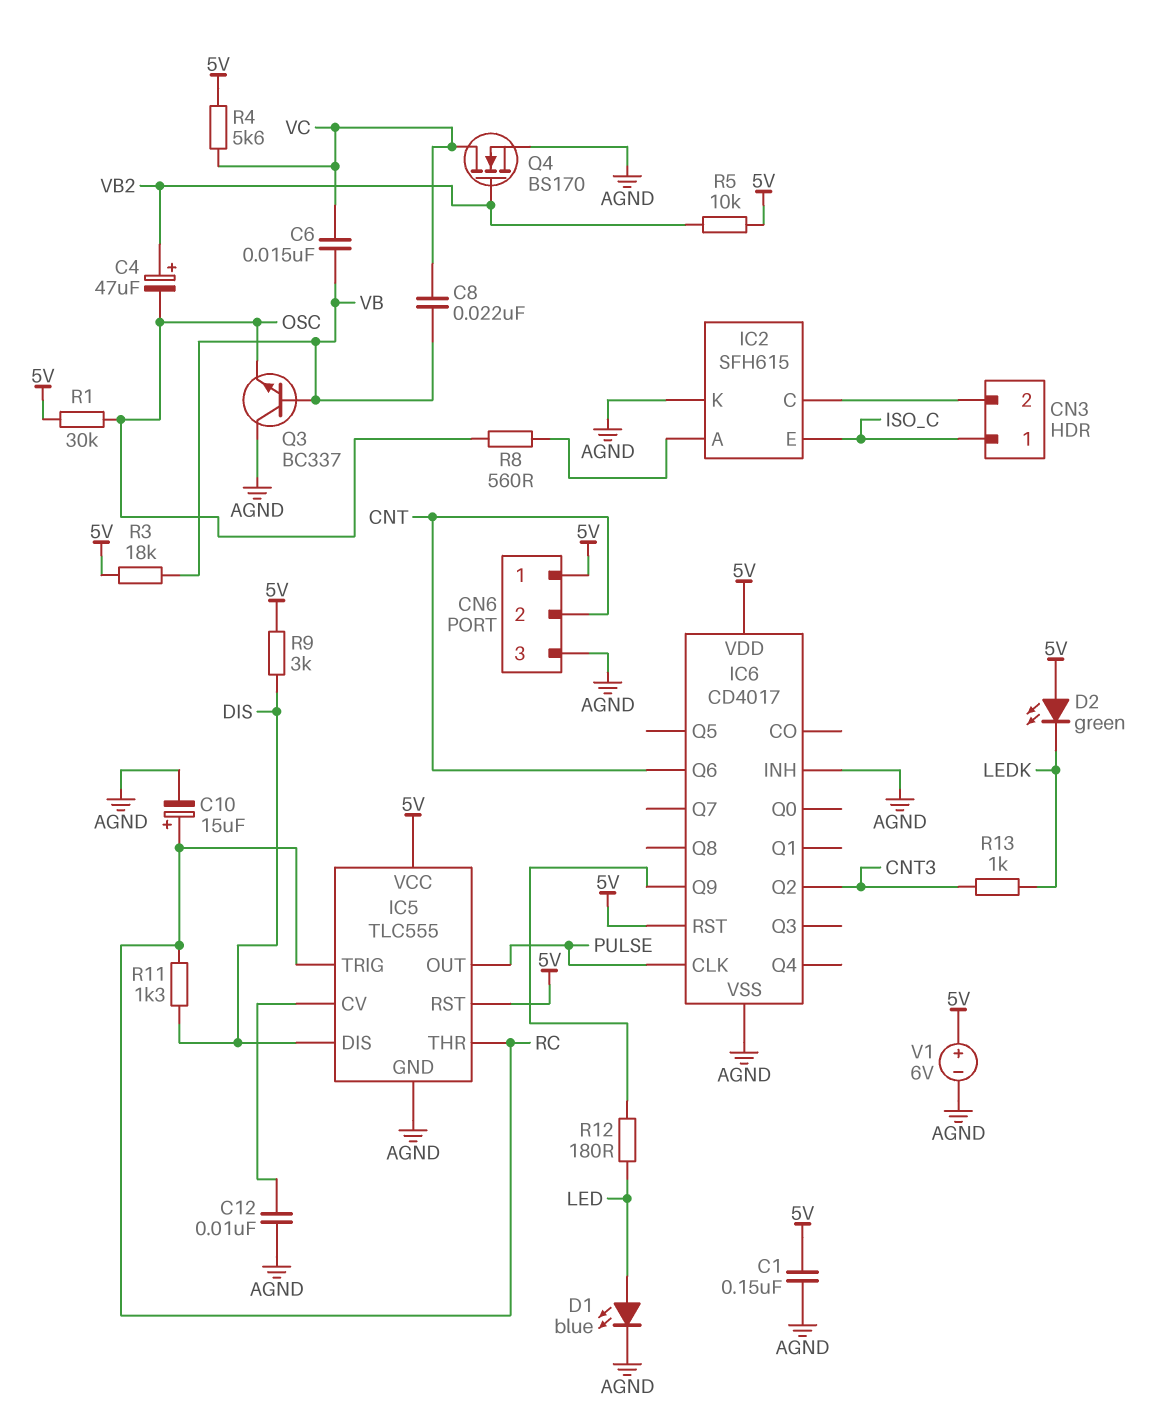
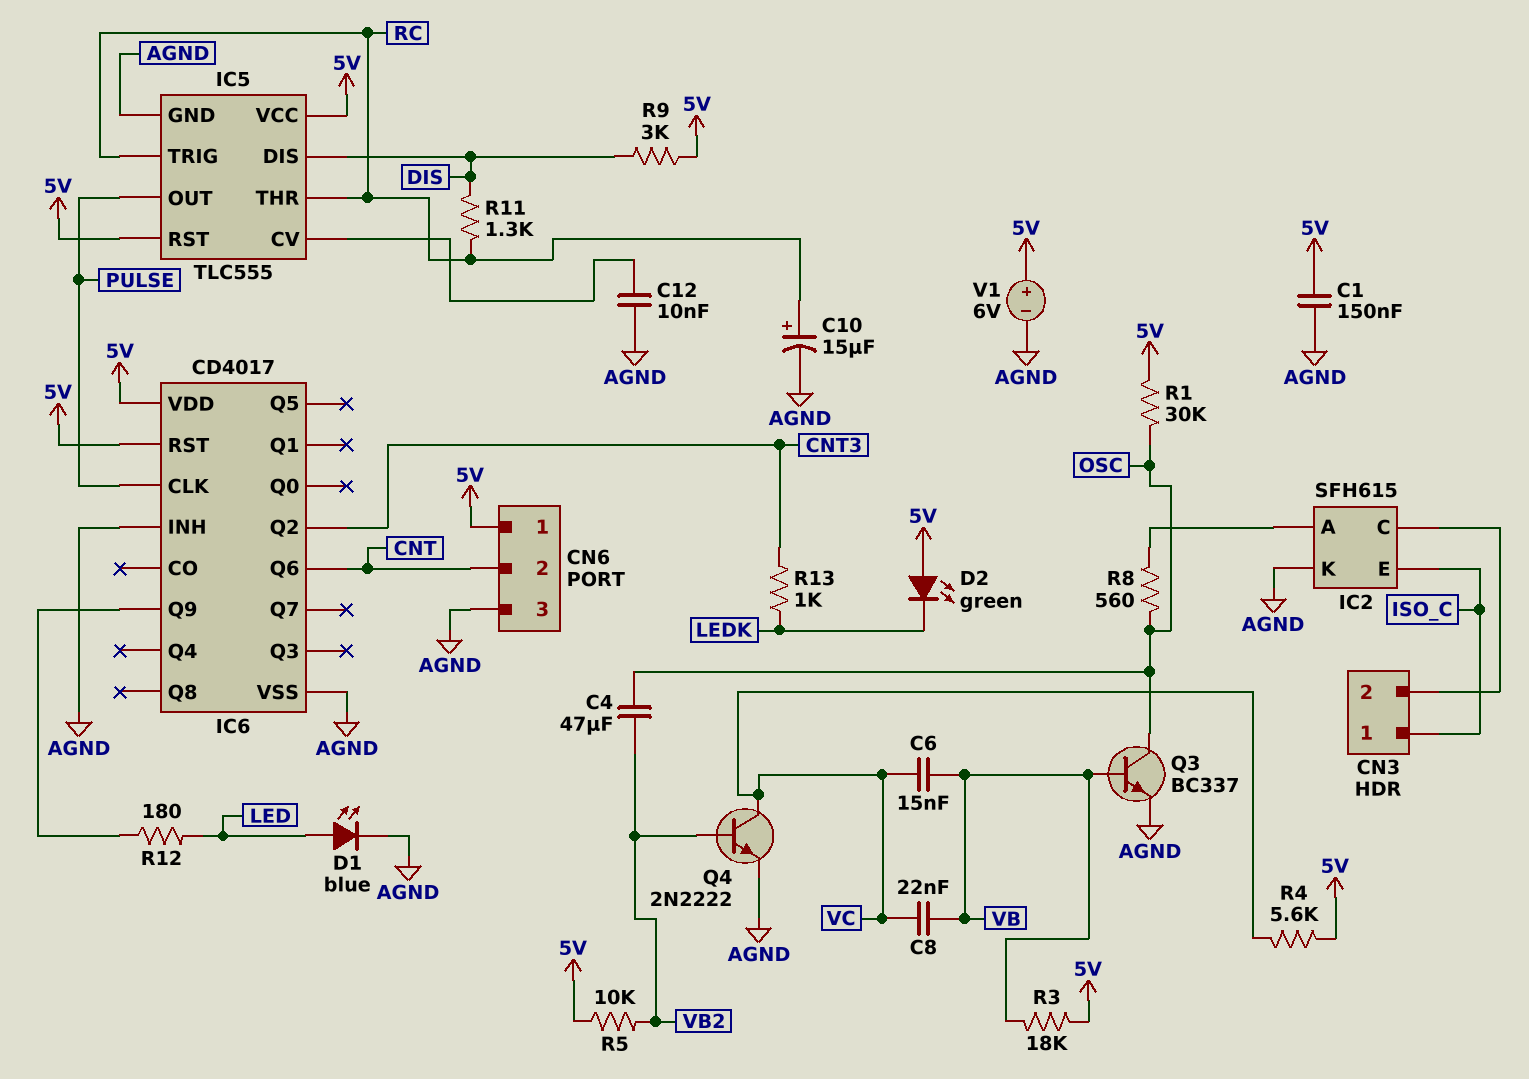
C4: 47uF (plus VB2, minus OSC) -> 47uF (OSC, VB2)
Q3: NPN BC337 (B VB, C AGND, E OSC) -> NPN BC337 (B VB, C OSC, E AGND)
Q4: NMOS BS170 (G VB2, D VC, S AGND) -> NPN 2N2222 (B VB2, C VC, E AGND)

